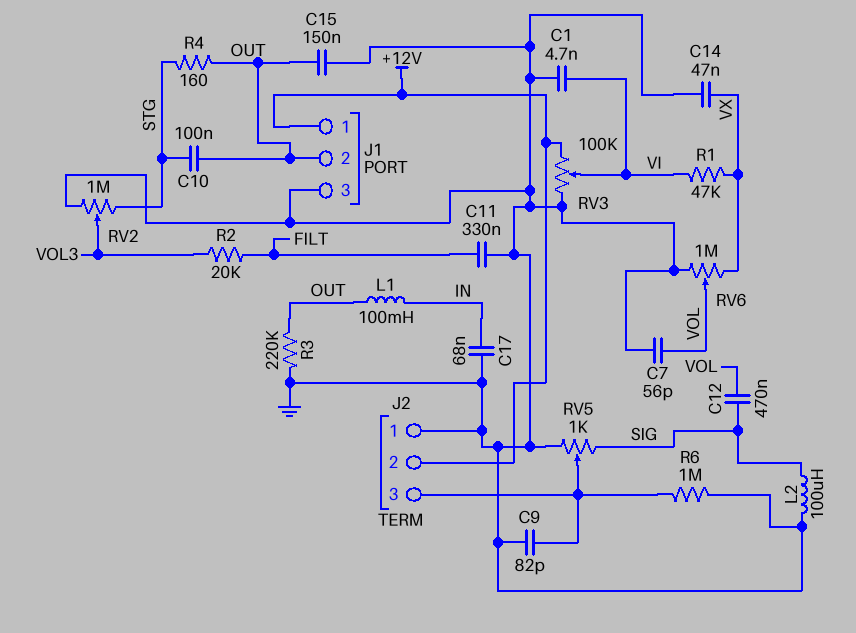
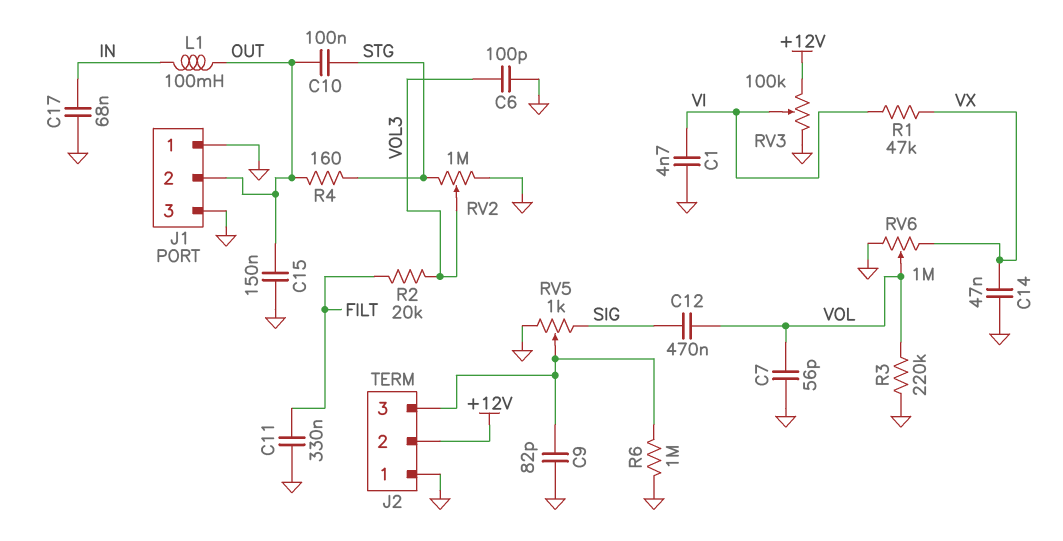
C6: none -> 100pF (GND, VOL3)
J1 pin 1: +12V -> GND
L2: 100uH (GND, SIG) -> none
R3: 220k (GND, OUT) -> 220k (GND, VOL)

